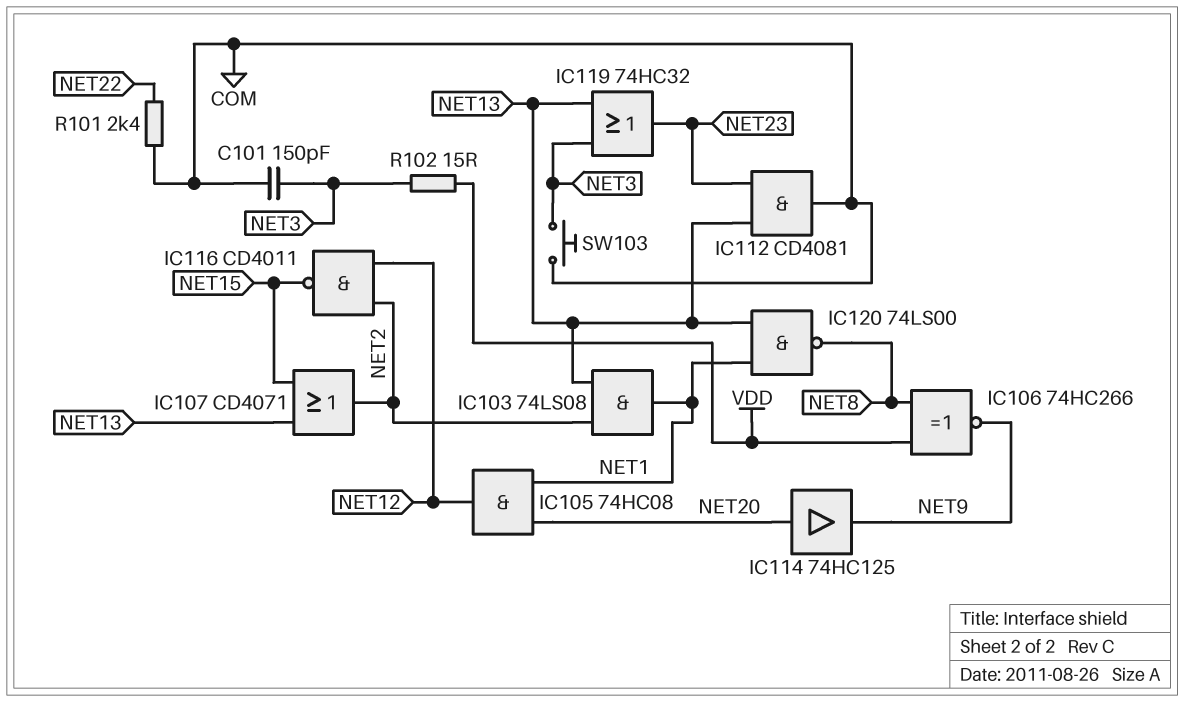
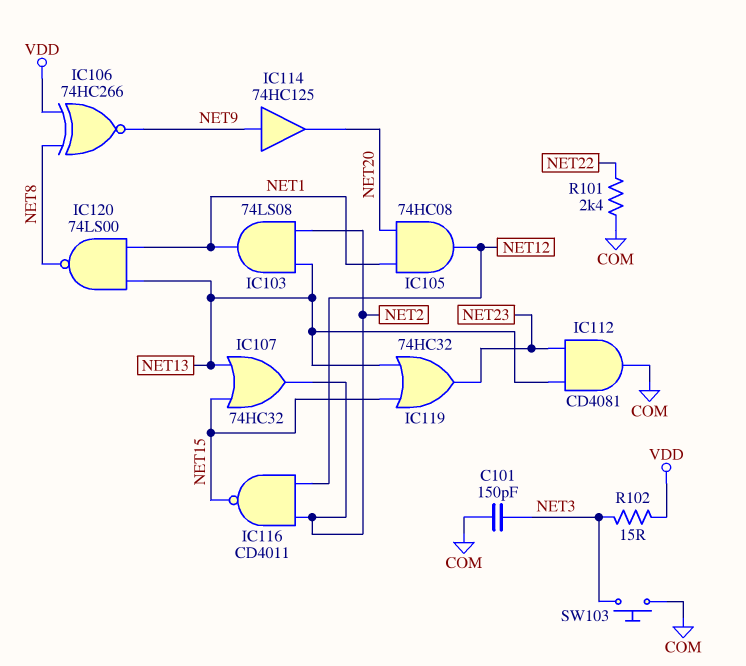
IC107: OR CD4071 (in NET13, in NET15, out NET2) -> OR 74HC32 (in NET13, in NET15, out NET2)
IC114: buffer 74HC125 (in NET20, out NET9) -> buffer 74HC125 (in NET9, out NET20)
IC119: OR 74HC32 (in NET3, in NET13, out NET23) -> OR 74HC32 (in NET13, in NET15, out NET23)

